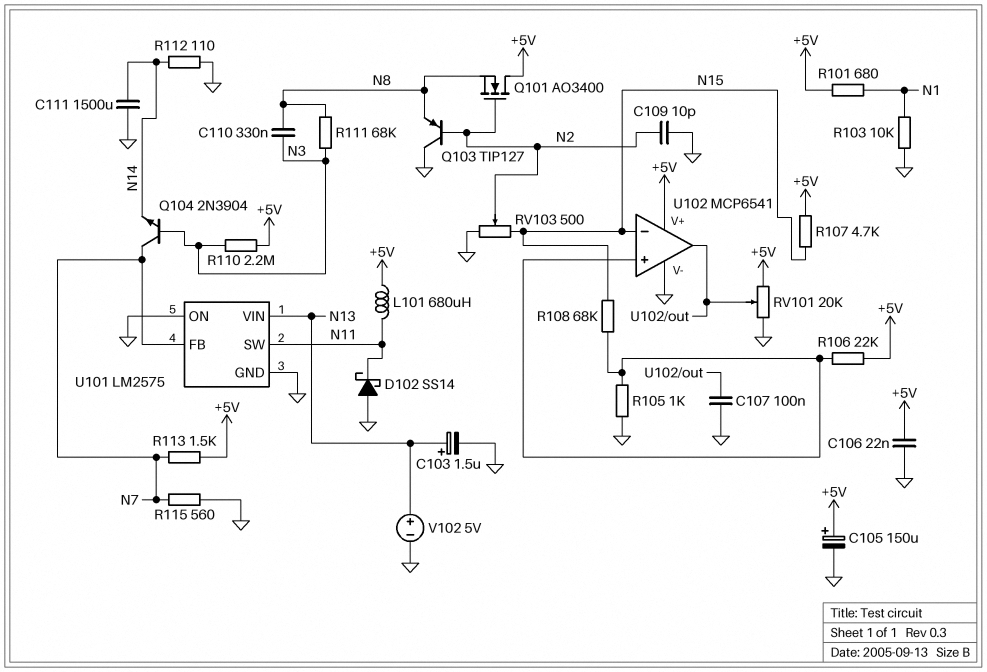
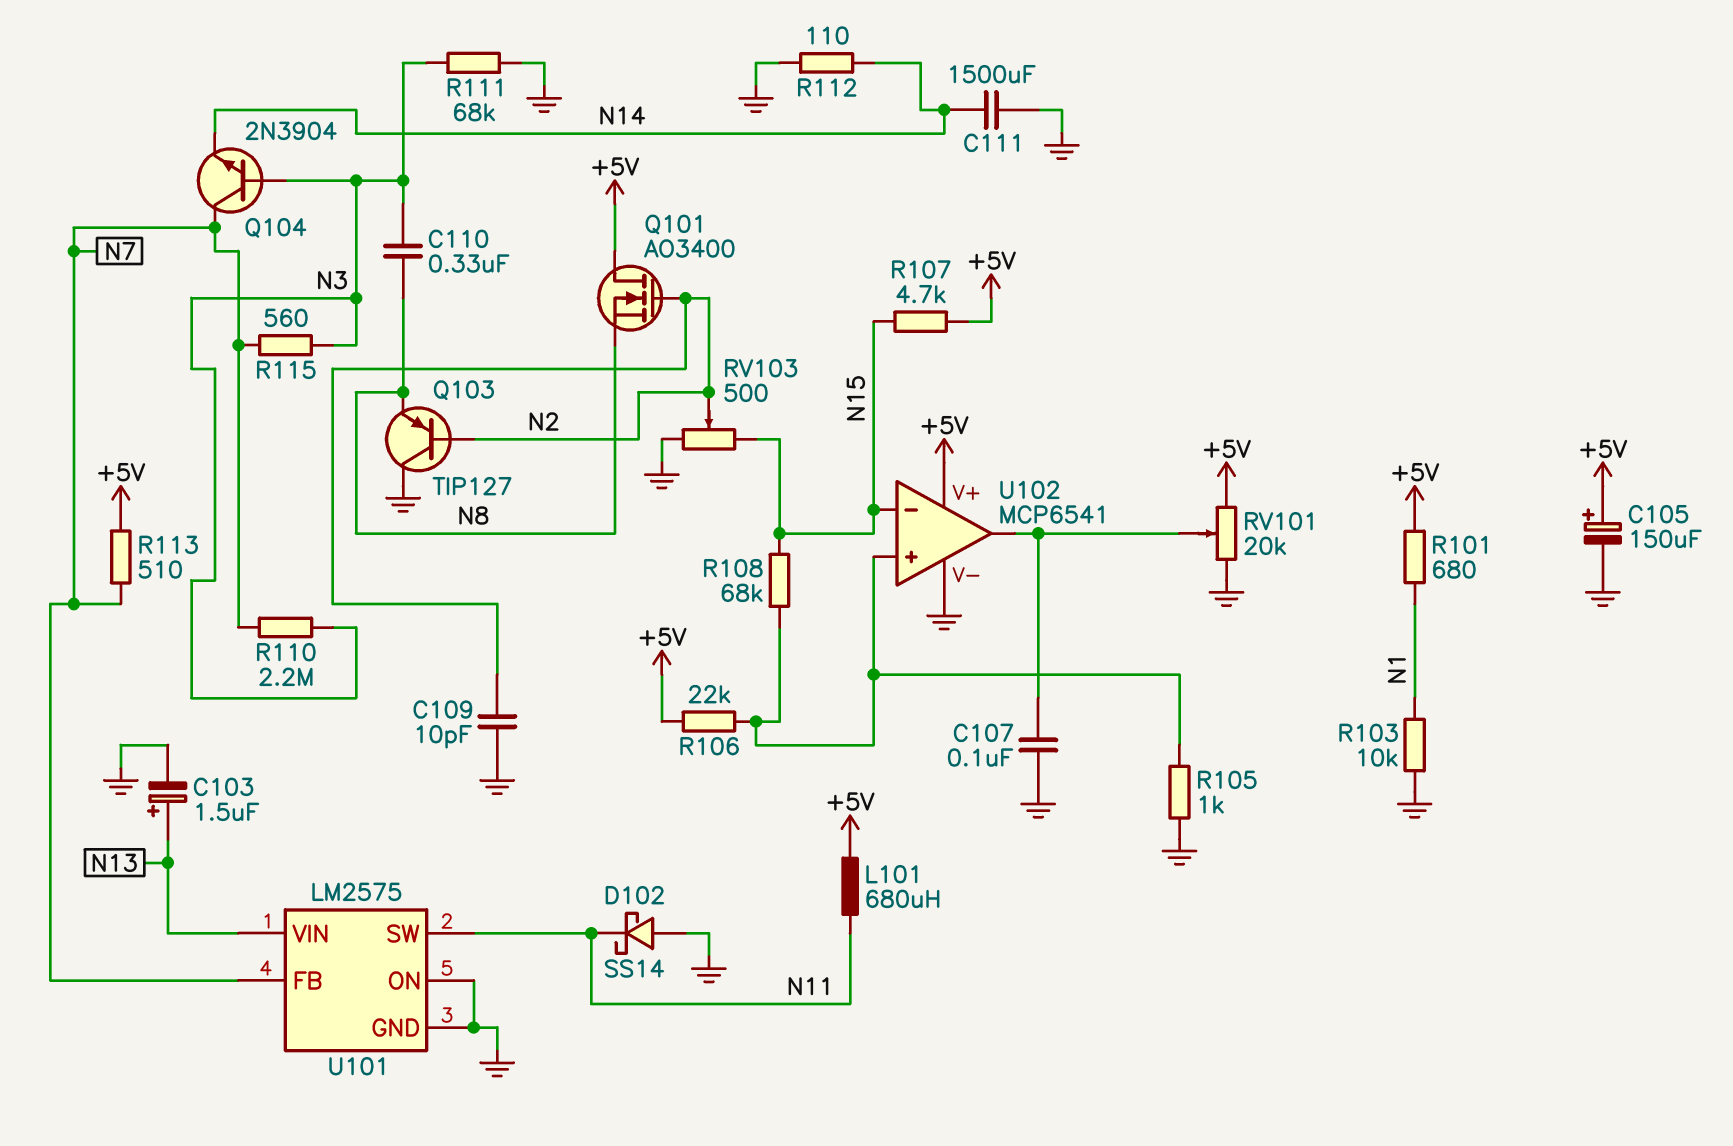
C106: 22nF (+5V, GND) -> none
R110: 2.2M (+5V, N3) -> 2.2M (N3, N7)
R111: 68k (N3, N8) -> 68k (GND, N3)
R113: 1.5k (+5V, N7) -> 510 (+5V, N7)
R115: 560 (GND, N7) -> 560 (N3, N7)
V102: 5V (plus N13, minus GND) -> none

